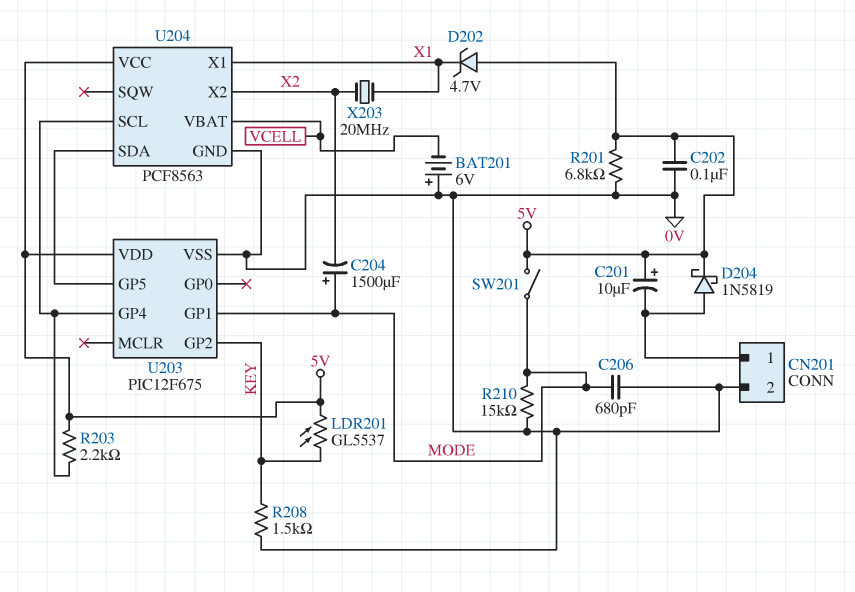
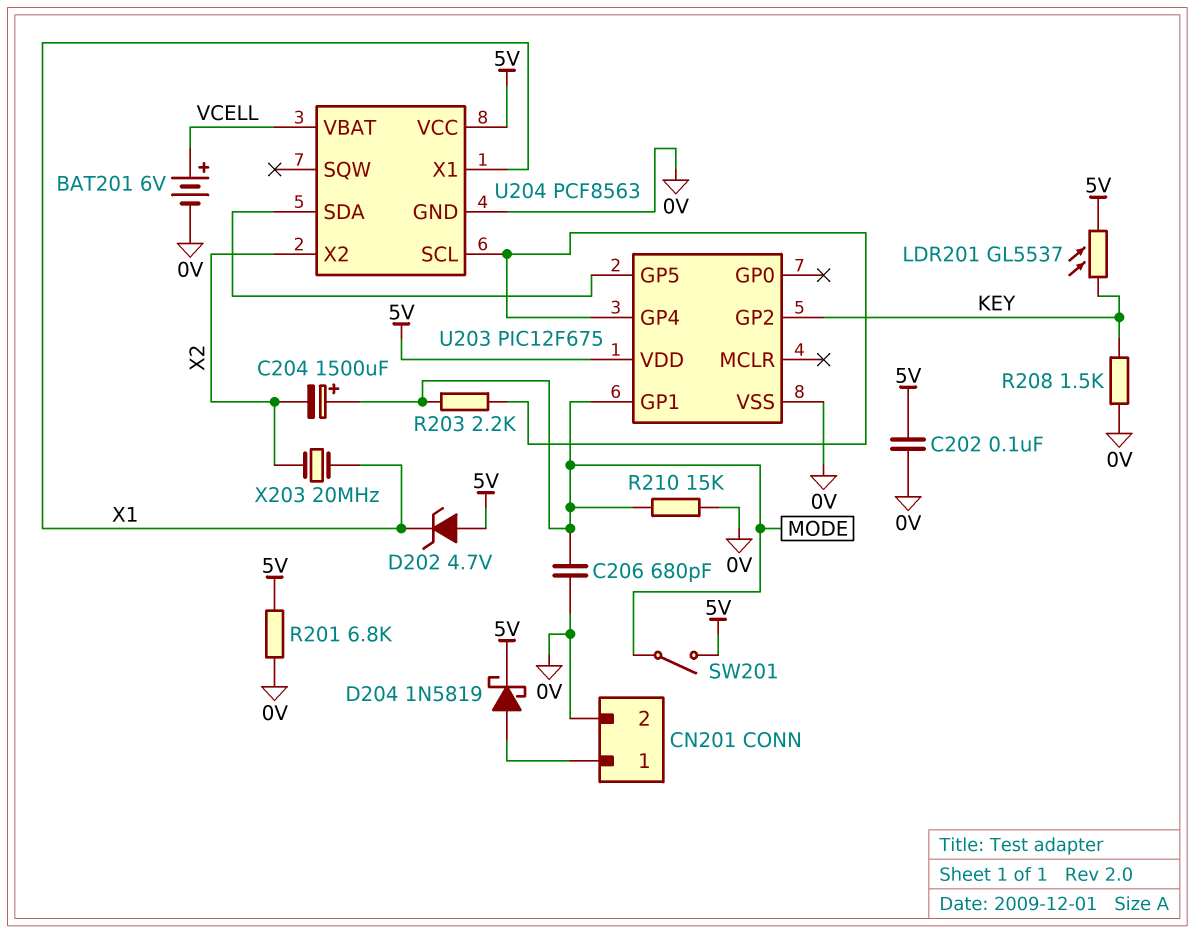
BAT201: 6V (plus 0V, minus VCELL) -> 6V (plus VCELL, minus 0V)
C201: 10uF (plus 5V, minus CN201/1) -> none
R203: 2.2k (5V, U203/GP4) -> 2.2k (MODE, U203/GP4)

